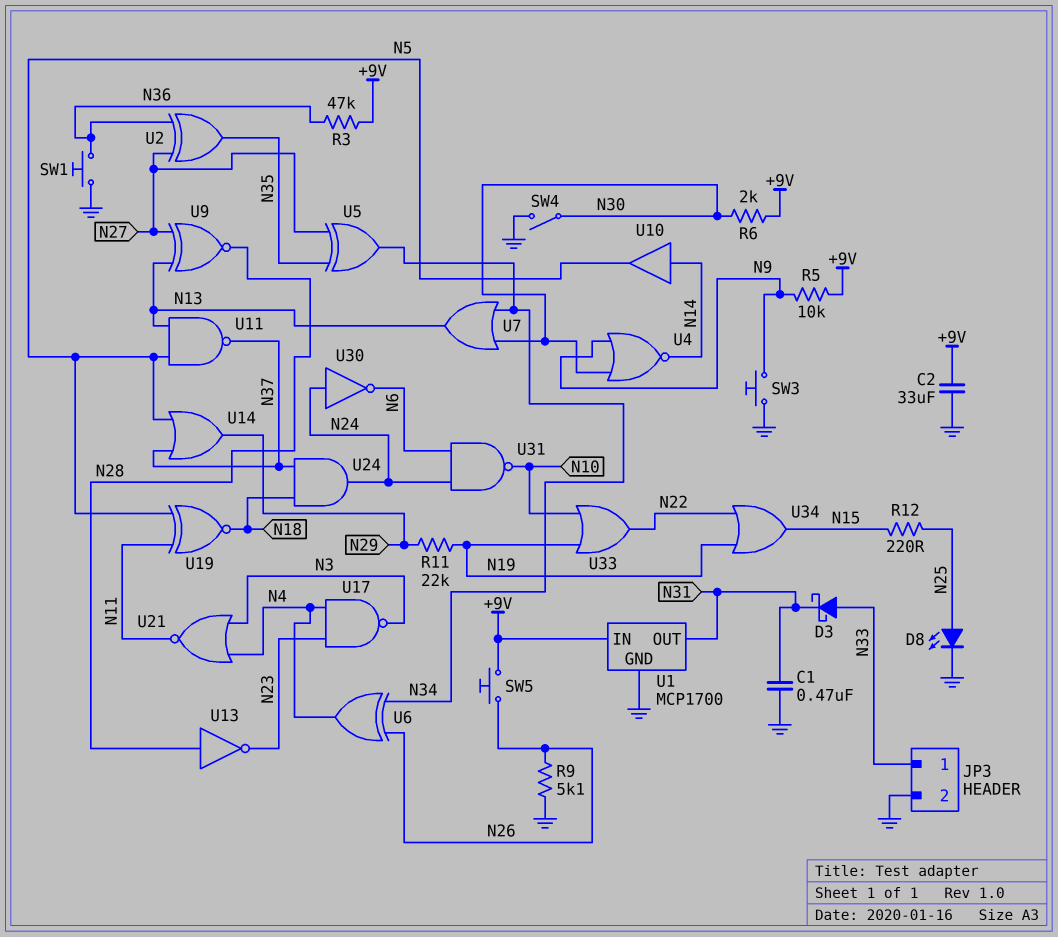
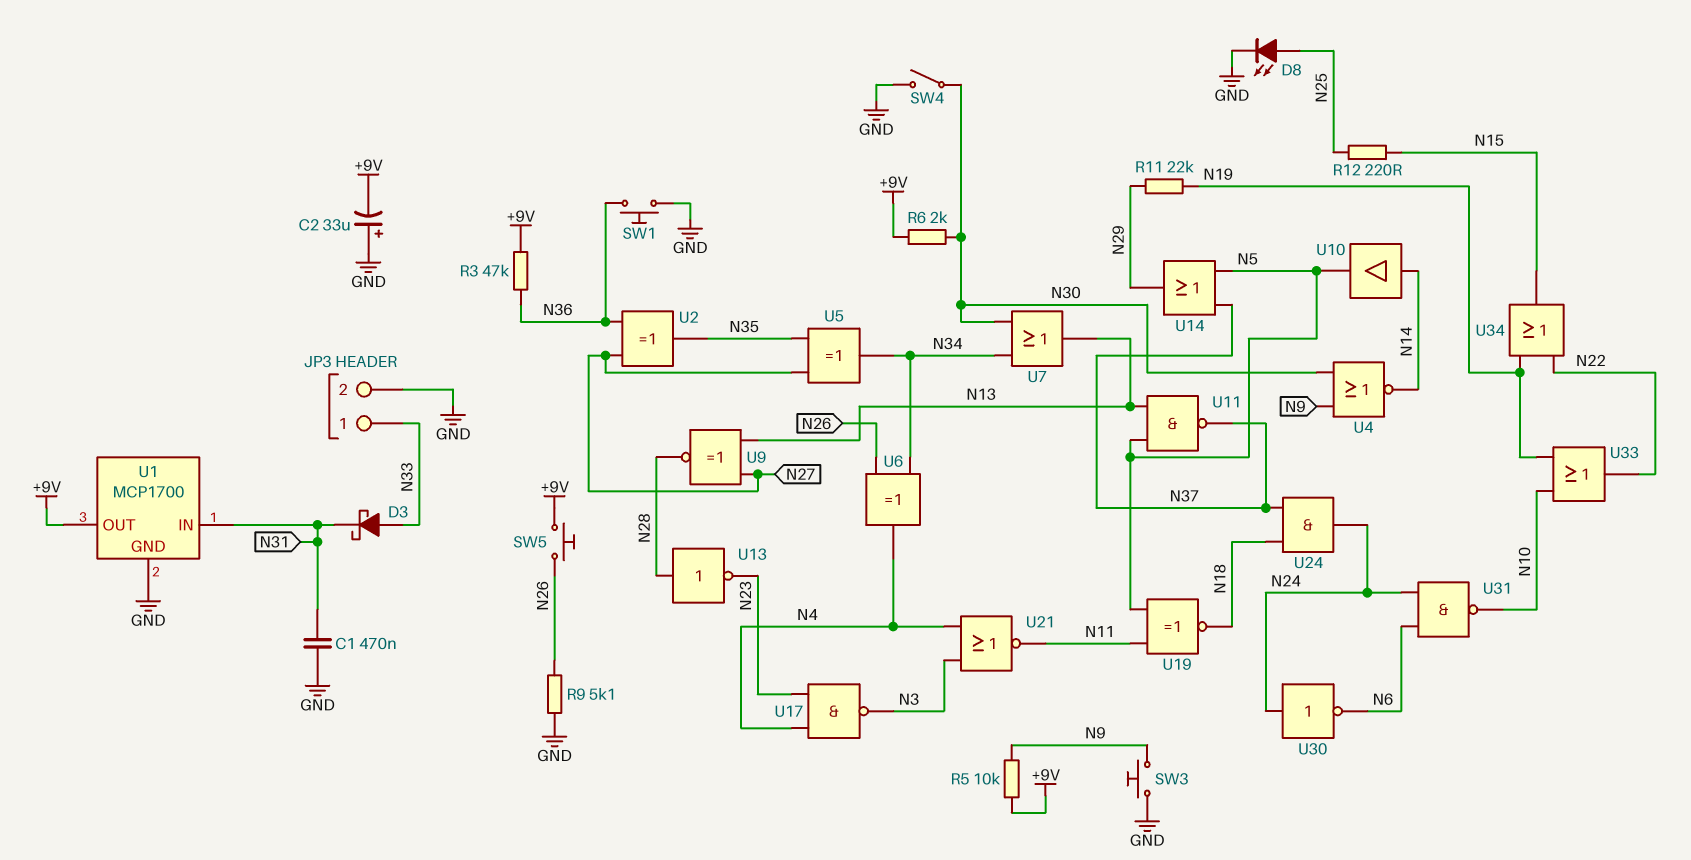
C2: 33uF (+9V, GND) -> 33uF (plus GND, minus +9V)
U1 pin IN: +9V -> N31
U1 pin OUT: N31 -> +9V

